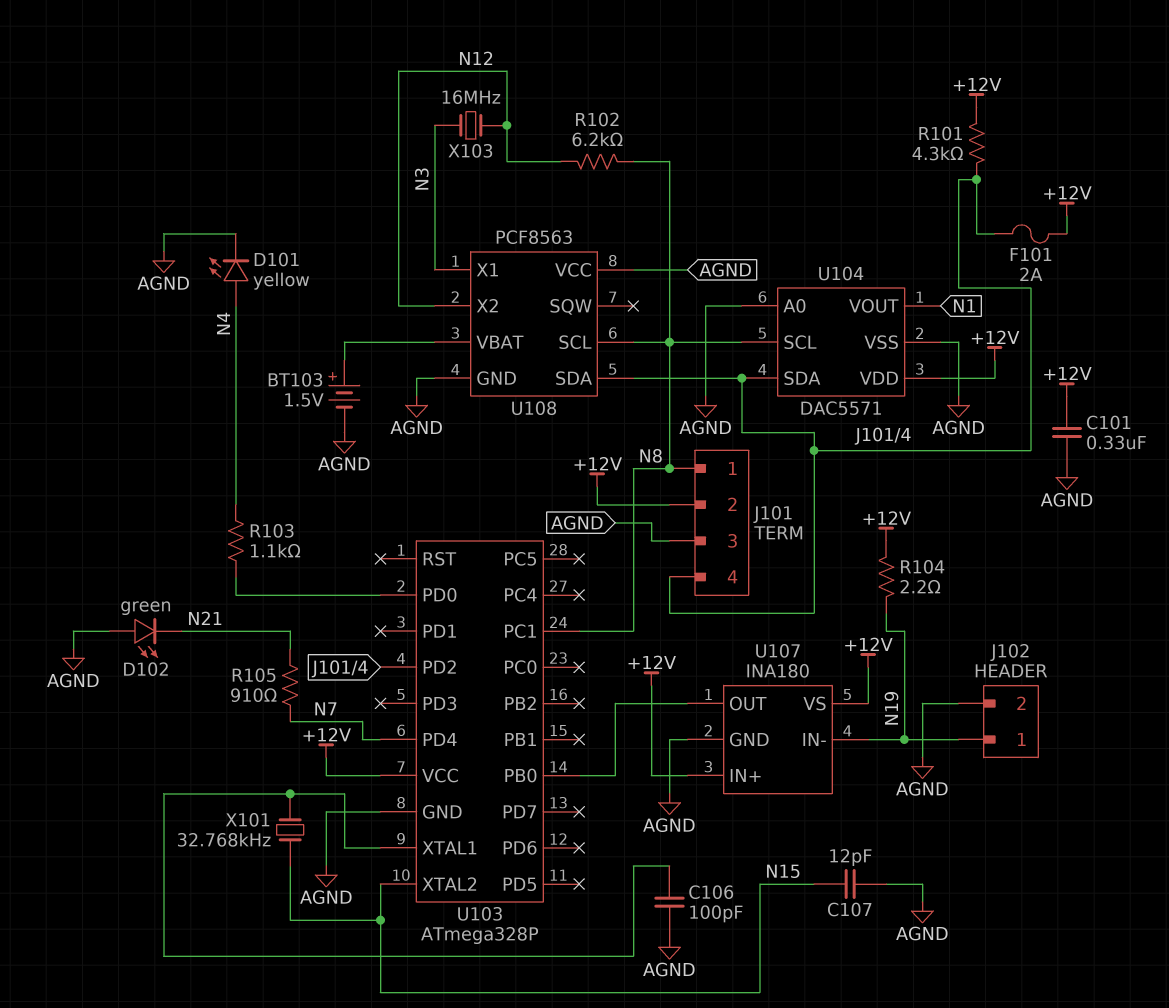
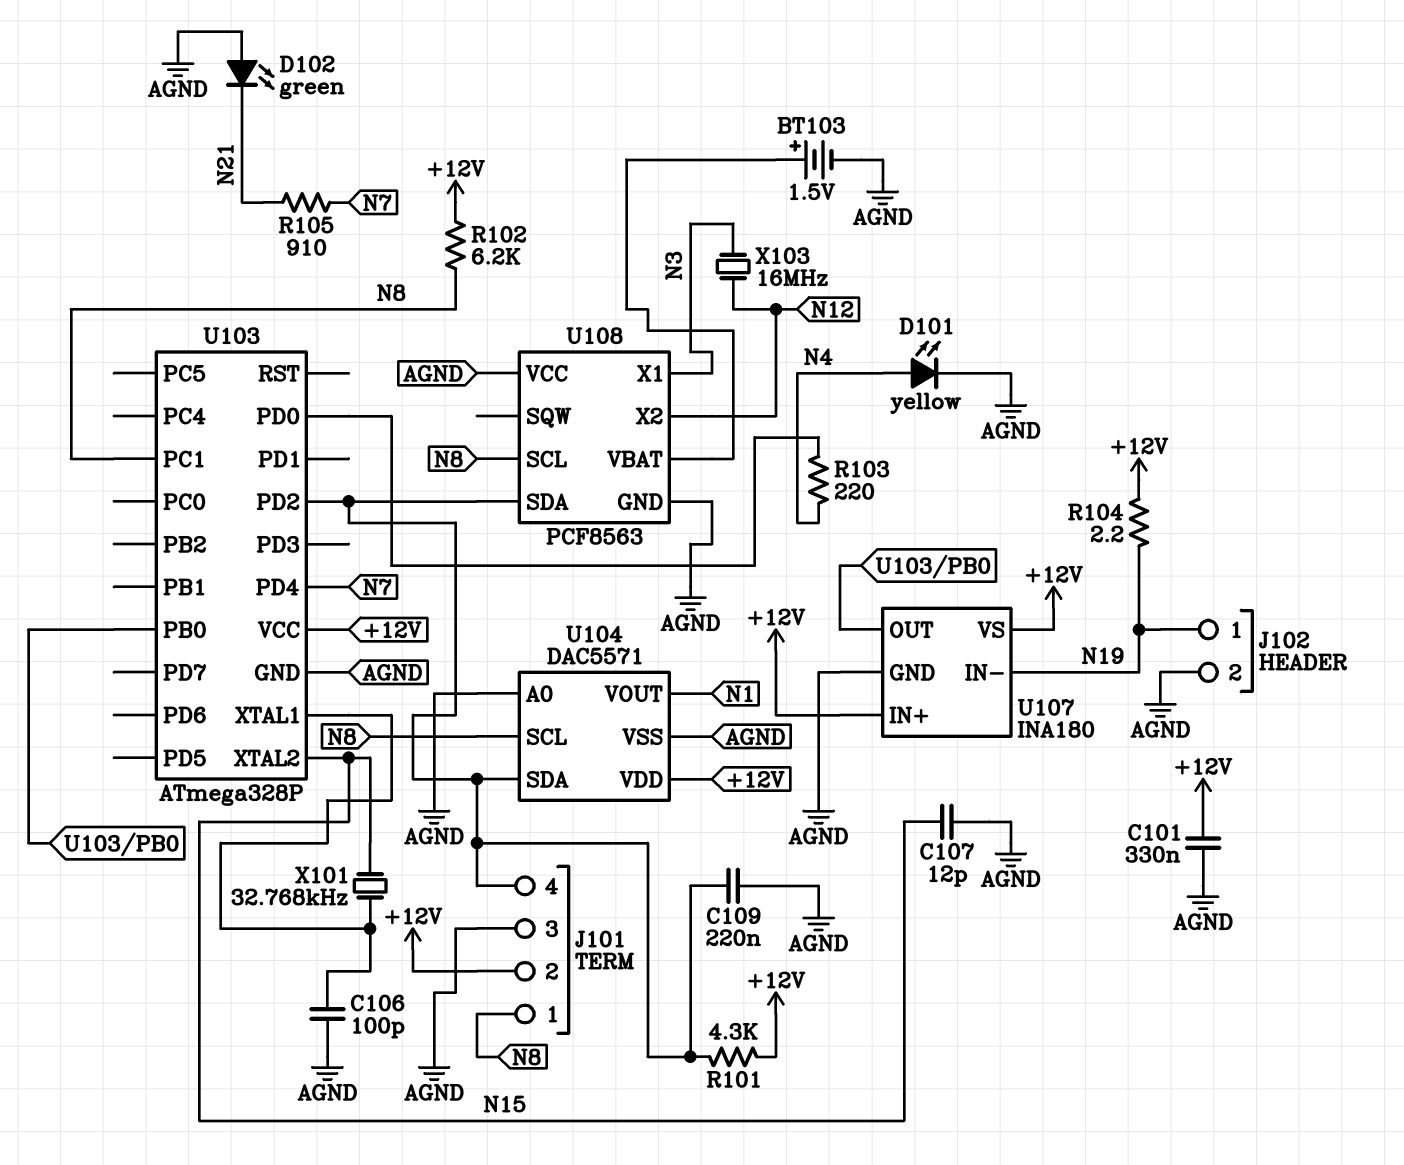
C109: none -> 220nF (AGND, J101/4)
F101: 2A (+12V, J101/4) -> none
R102: 6.2k (N8, N12) -> 6.2k (+12V, N8)
R103: 1.1k (N4, U103/PD0) -> 220 (N4, U103/PD0)

